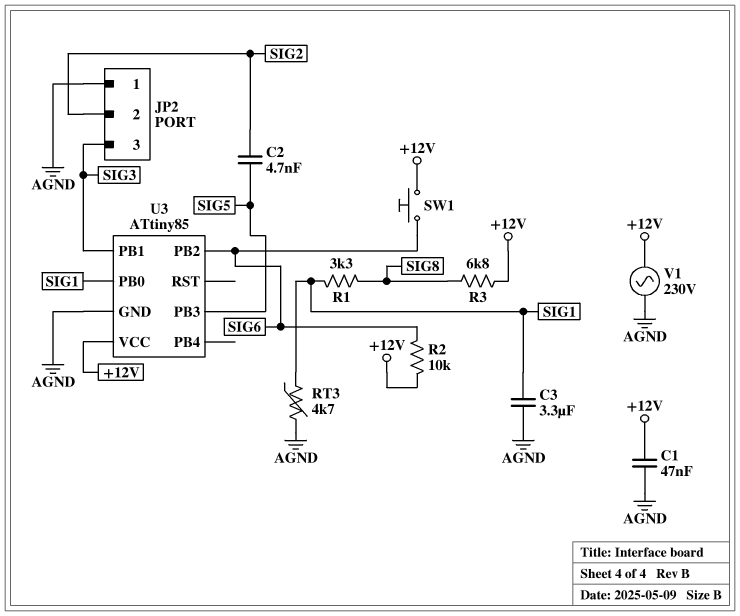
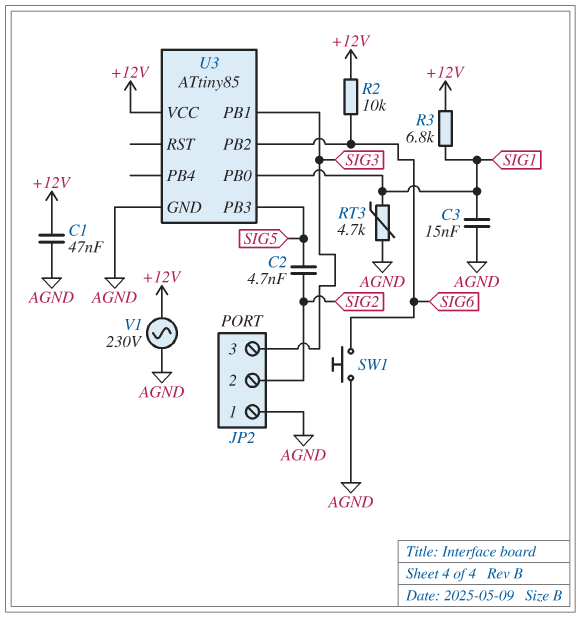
C3: 3.3uF (AGND, SIG1) -> 15nF (AGND, SIG1)
R1: 3.3k (SIG1, SIG8) -> none
R3: 6.8k (+12V, SIG8) -> 6.8k (+12V, SIG1)
SW1: button (+12V, SIG6) -> button (AGND, SIG6)

